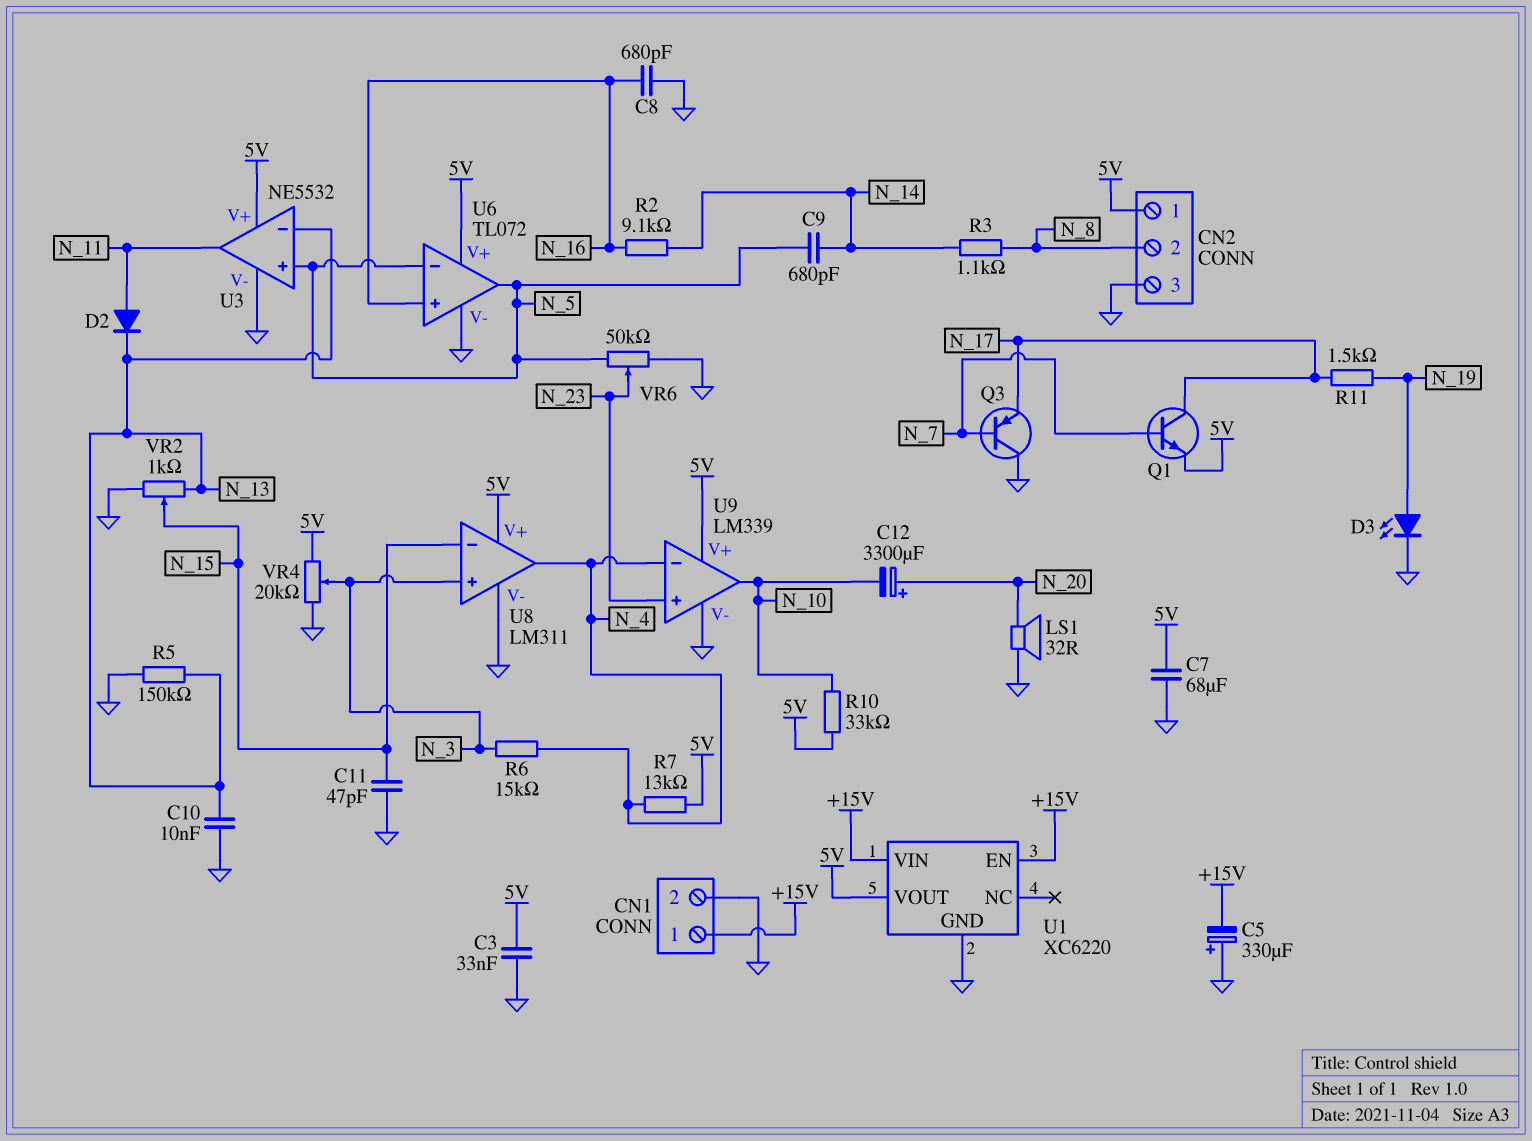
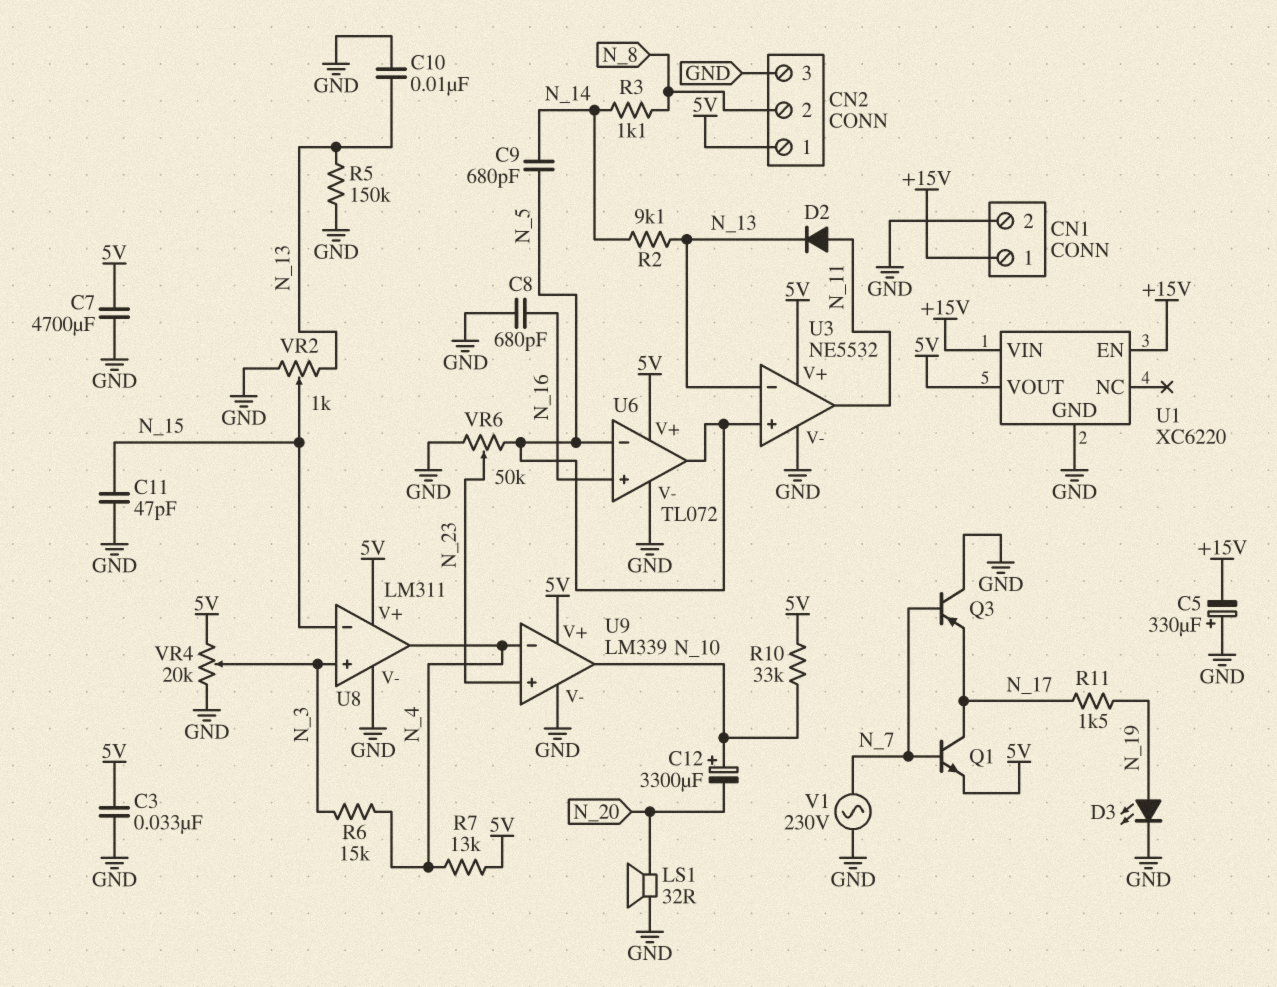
C7: 68uF (5V, GND) -> 4700uF (5V, GND)
C12: 3300uF (plus N_20, minus N_10) -> 3300uF (plus N_10, minus N_20)
R2: 9.1k (N_14, N_16) -> 9.1k (N_13, N_14)
V1: none -> AC 230V (GND, N_7)

